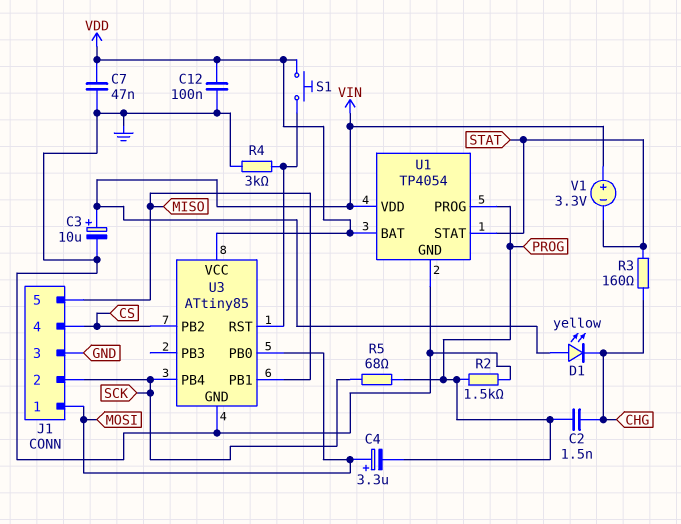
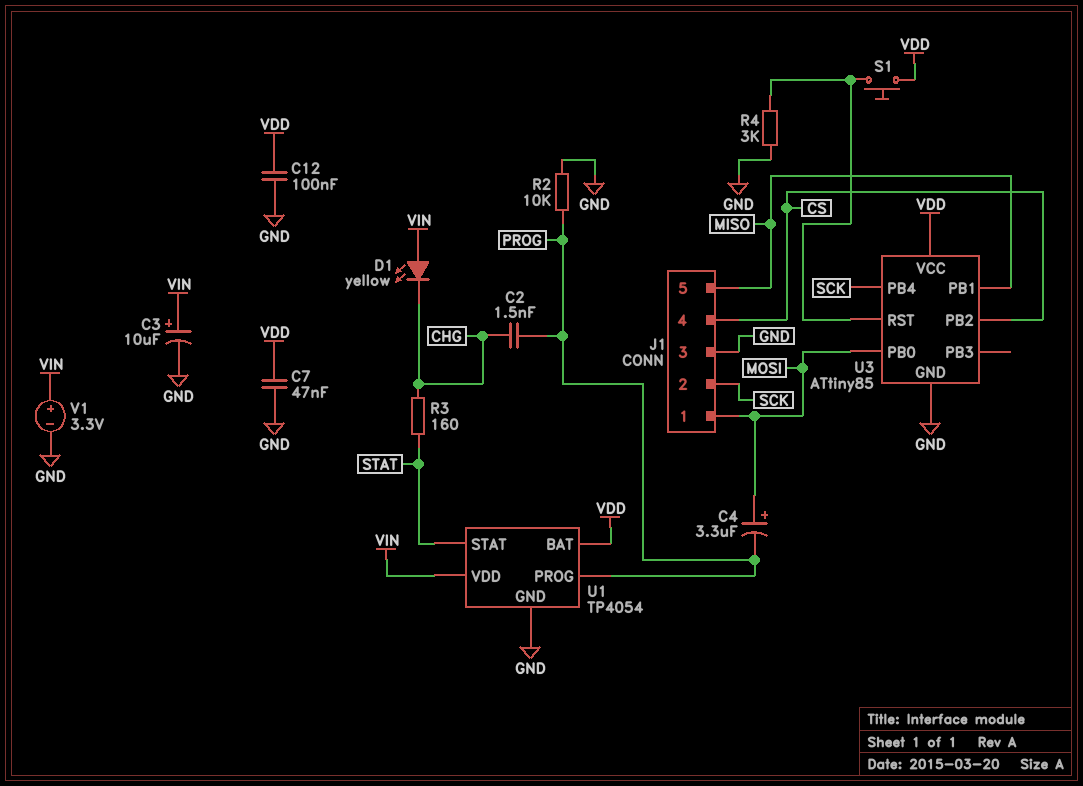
R2: 1.5k (GND, PROG) -> 10k (GND, PROG)
R5: 68 (PROG, SCK) -> none
V1: 3.3V (plus VIN, minus STAT) -> 3.3V (plus VIN, minus GND)

